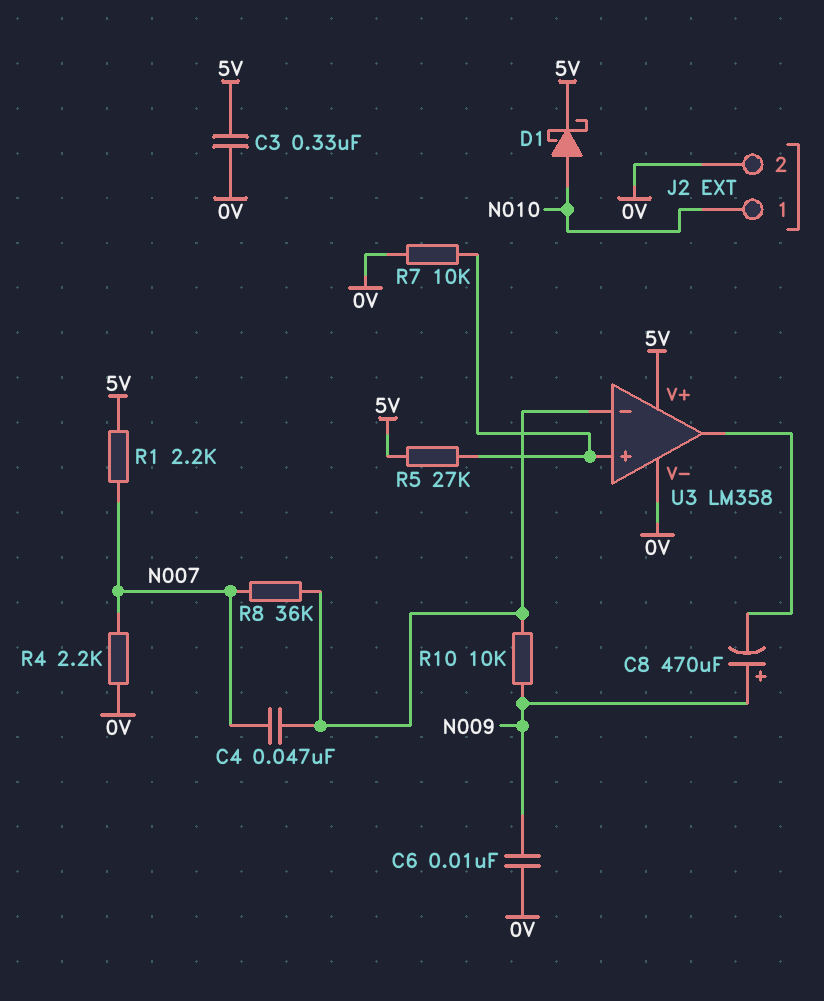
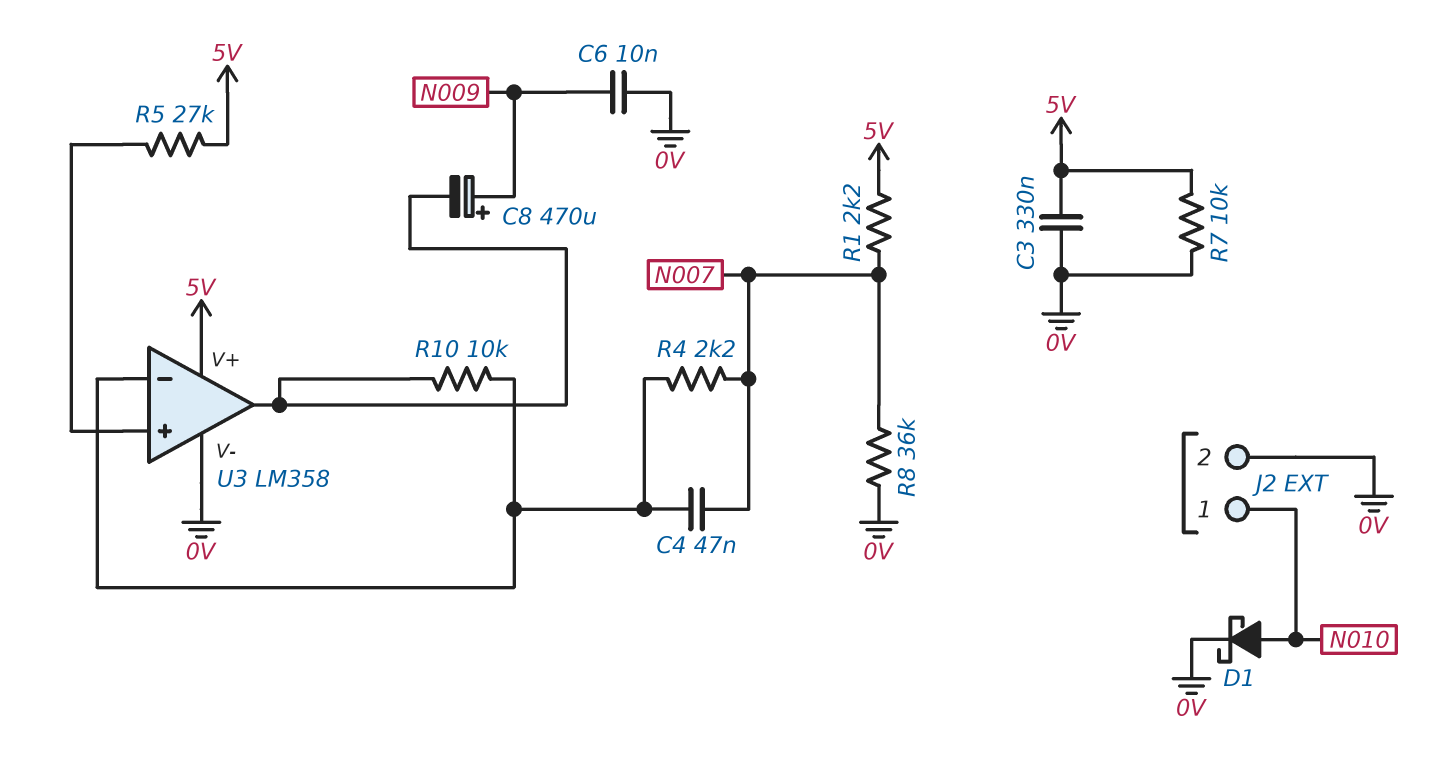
D1: schottky (A N010, K 5V) -> schottky (A N010, K 0V)
R4: 2.2k (0V, N007) -> 2.2k (N007, U3/in-)
R7: 10k (0V, U3/in+) -> 10k (0V, 5V)
R8: 36k (N007, U3/in-) -> 36k (0V, N007)
R10: 10k (N009, U3/in-) -> 10k (U3/in-, U3/out)

